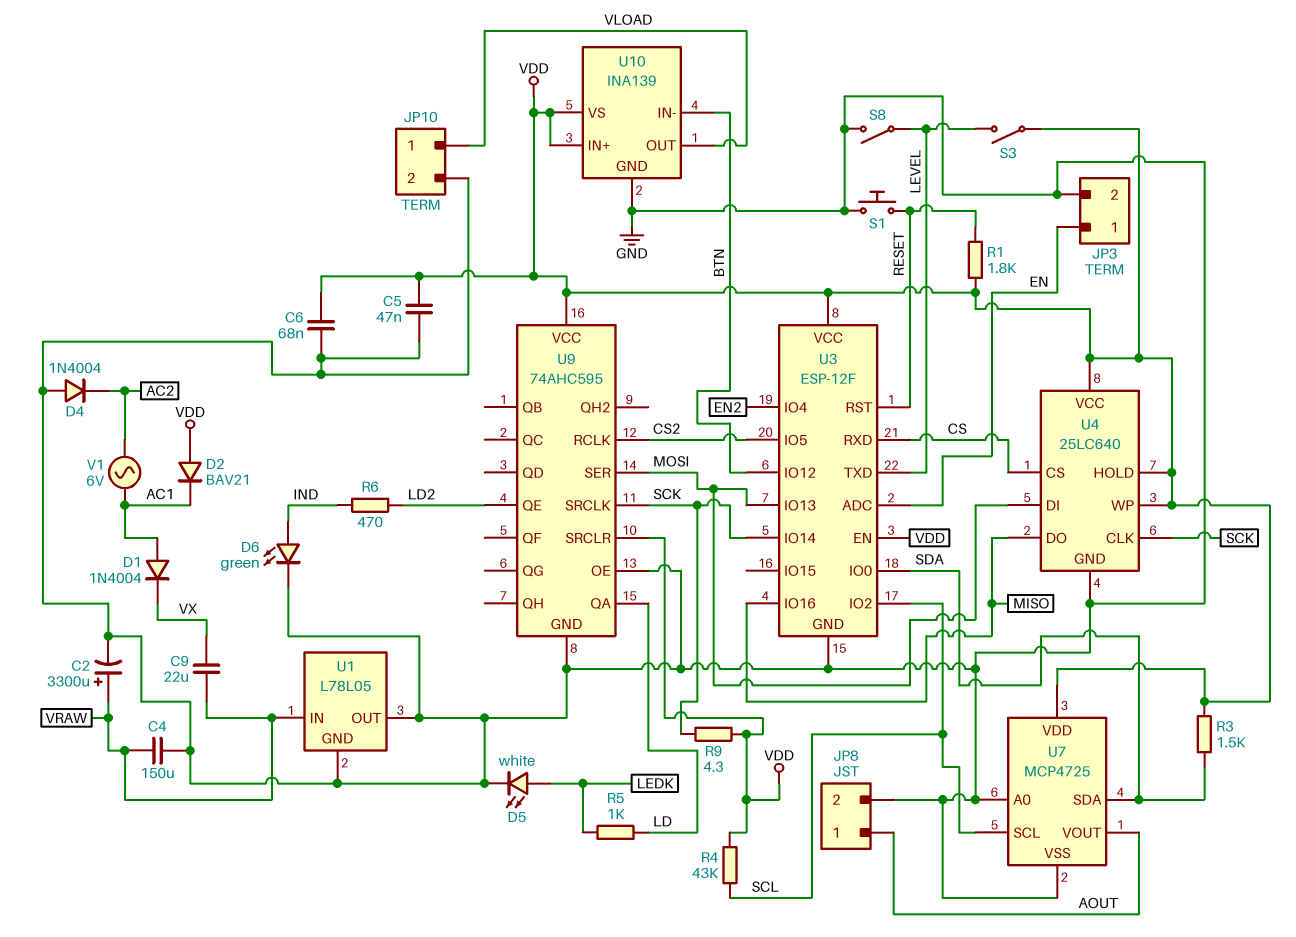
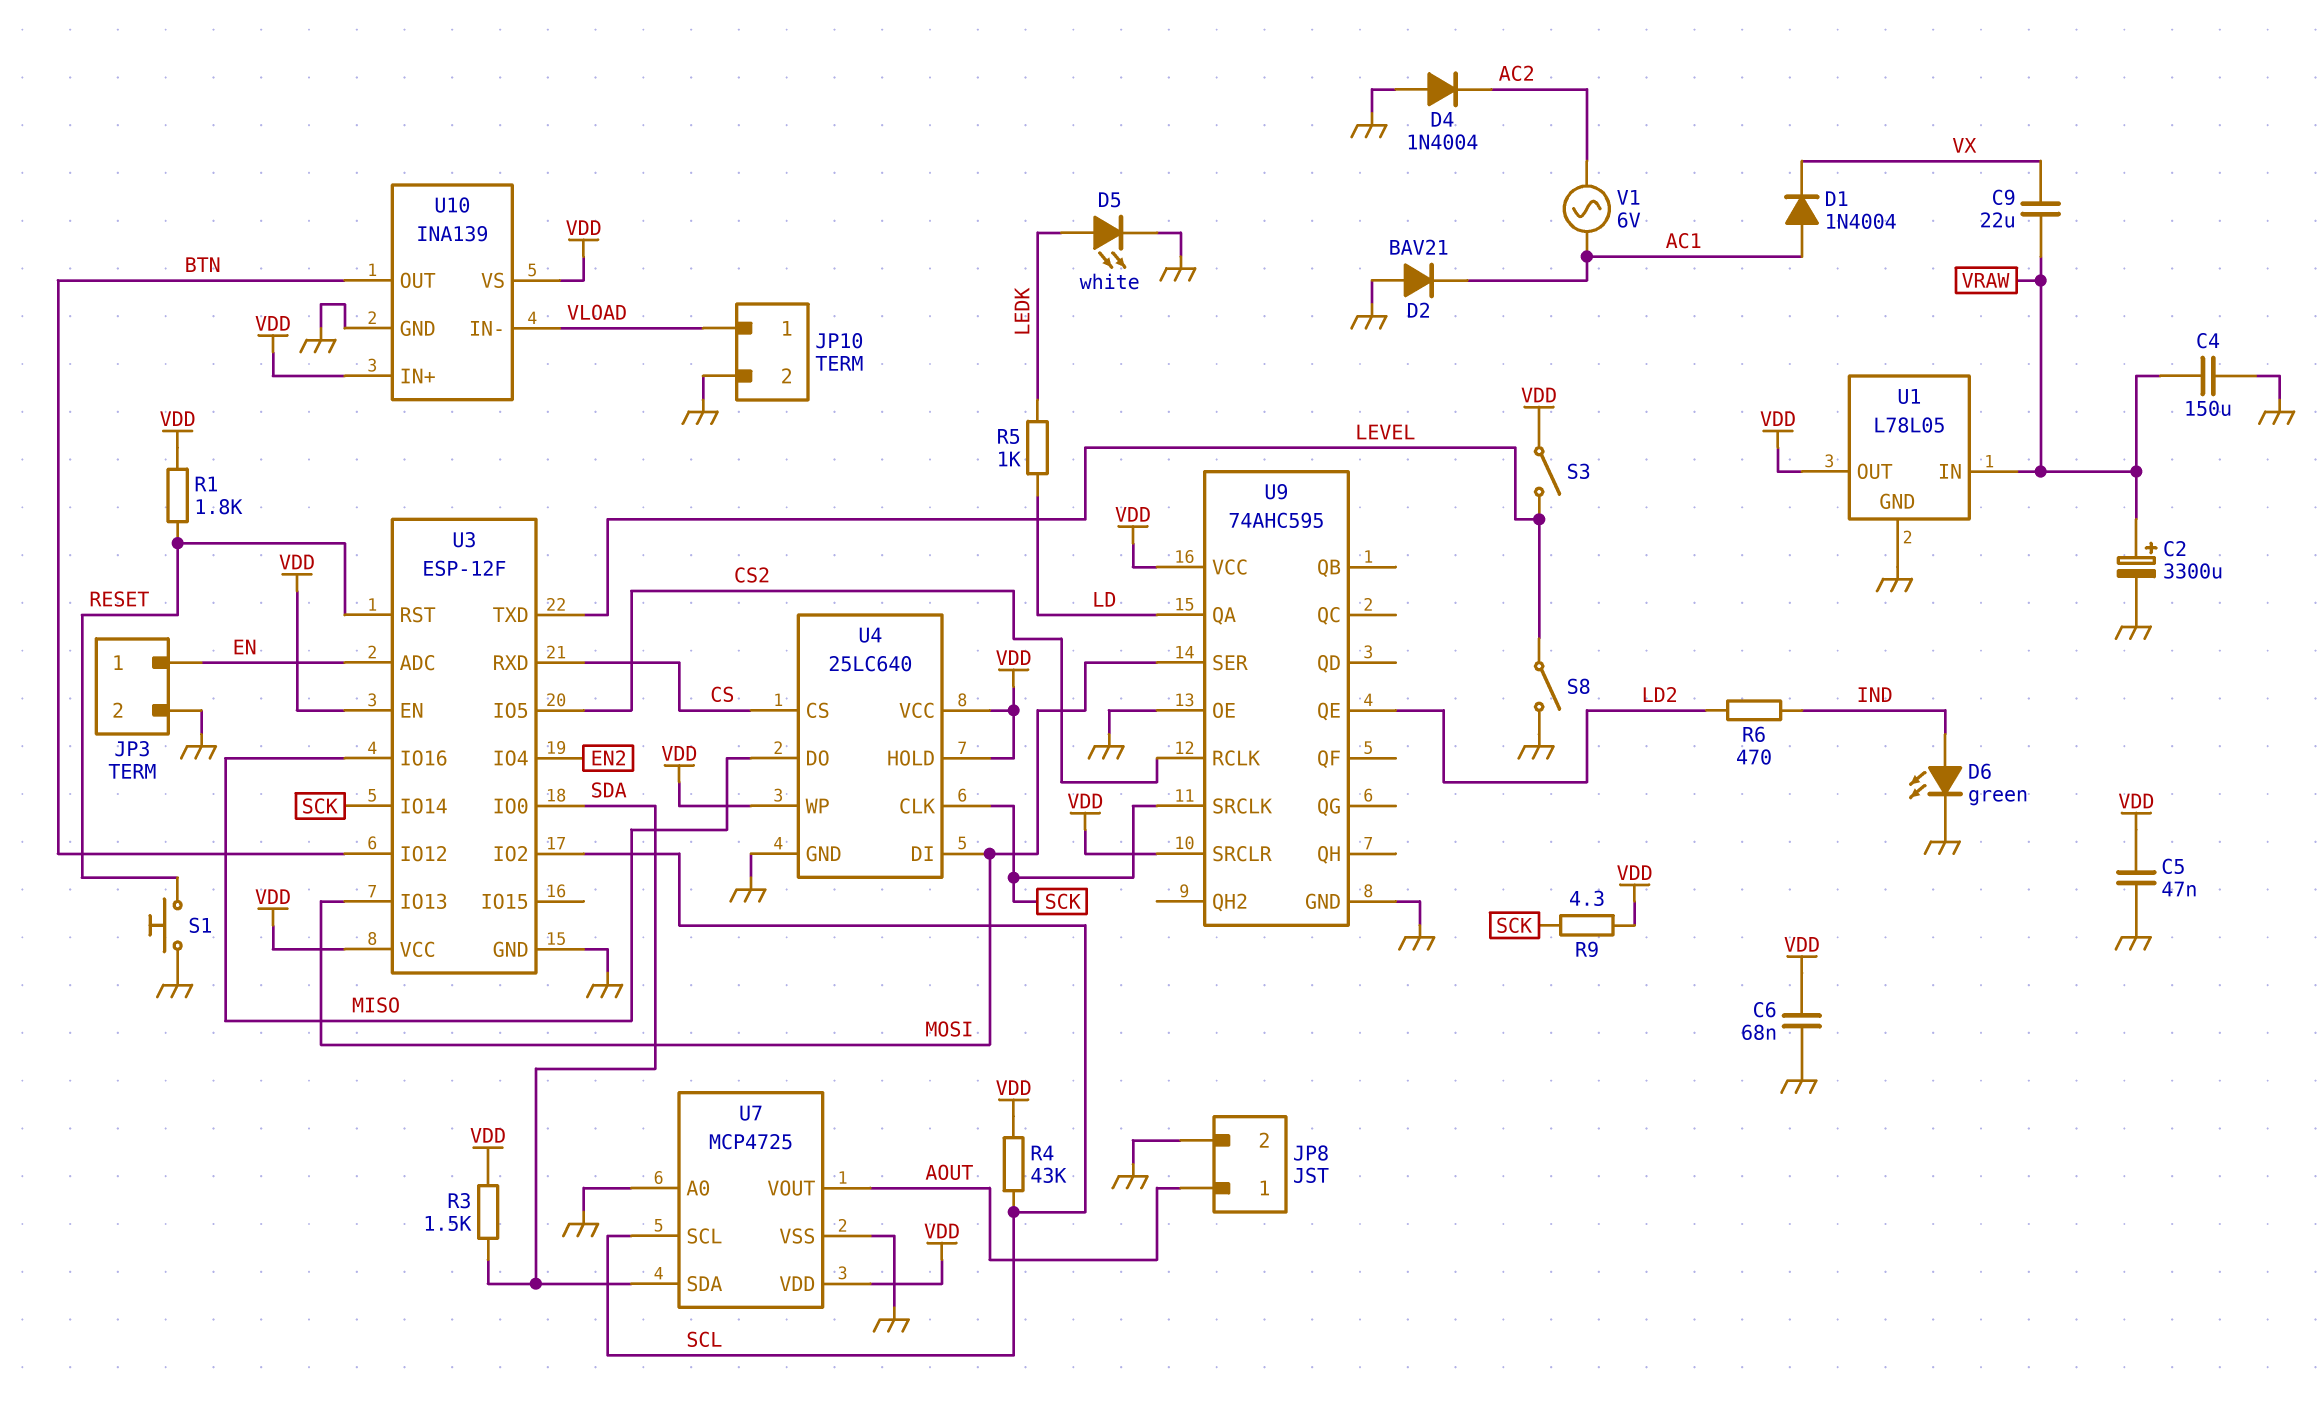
D2: diode BAV21 (A VDD, K AC1) -> diode BAV21 (A GND, K AC1)
U1 pin OUT: GND -> VDD
U10 pin IN-: BTN -> VLOAD
U10 pin OUT: VLOAD -> BTN

